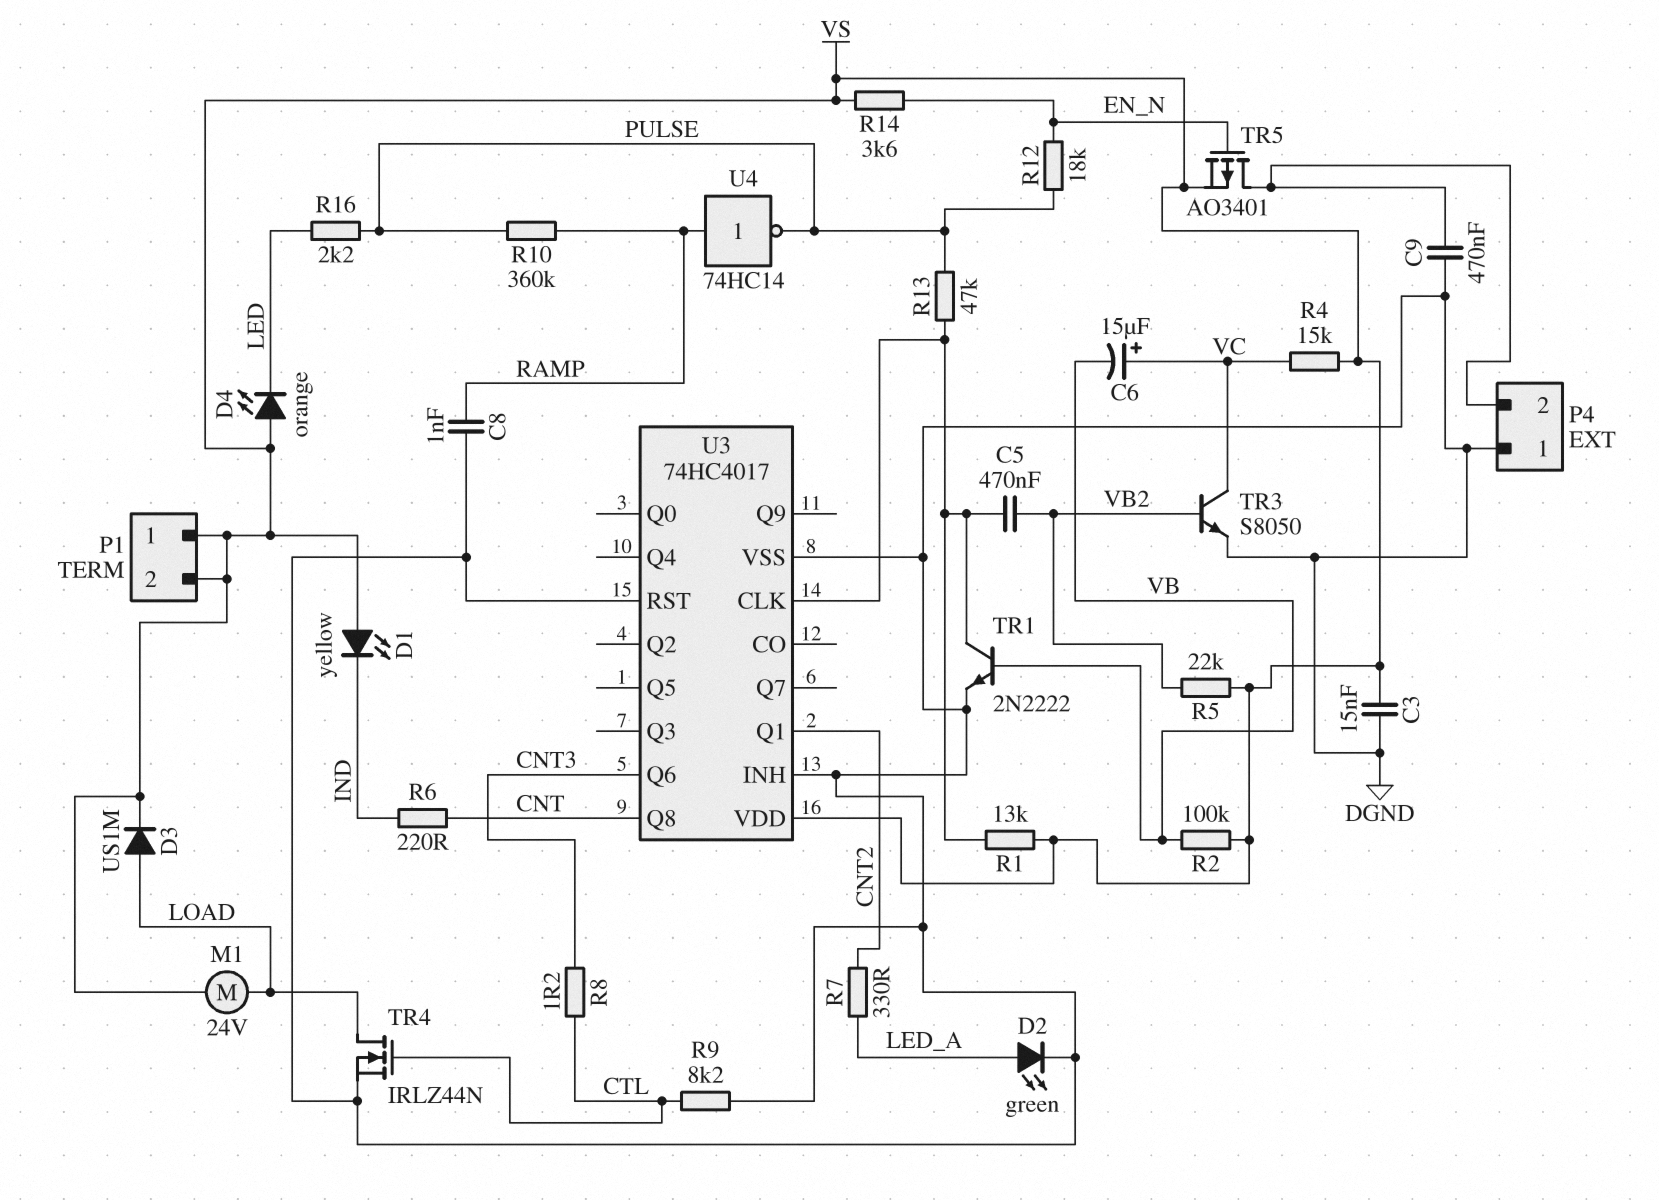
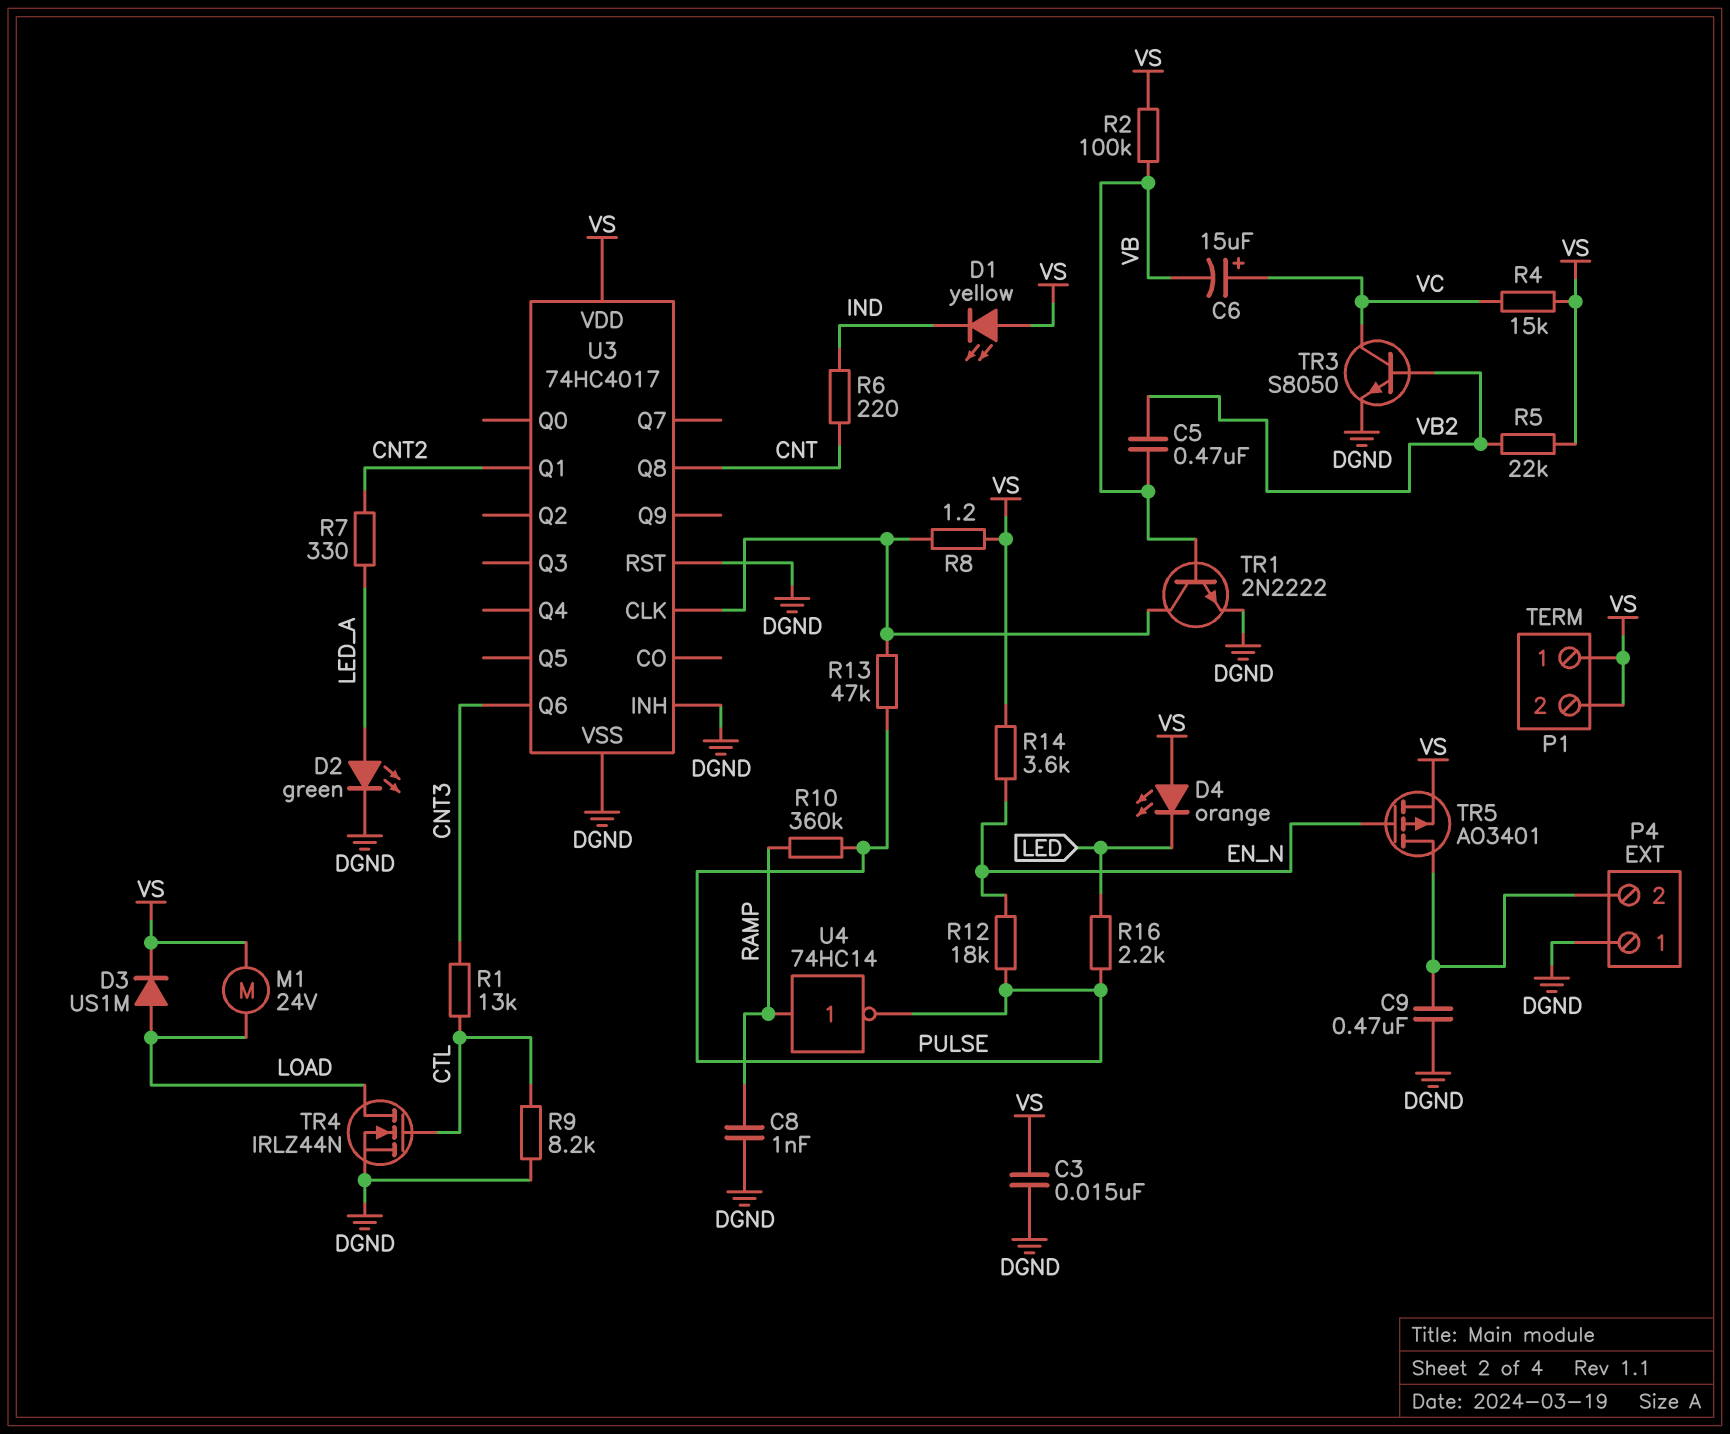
C5: 470nF (U3/CLK, VB2) -> 470nF (VB, VB2)
R1: 13k (U3/CLK, VS) -> 13k (CNT3, CTL)
R8: 1.2 (CNT3, CTL) -> 1.2 (U3/CLK, VS)

